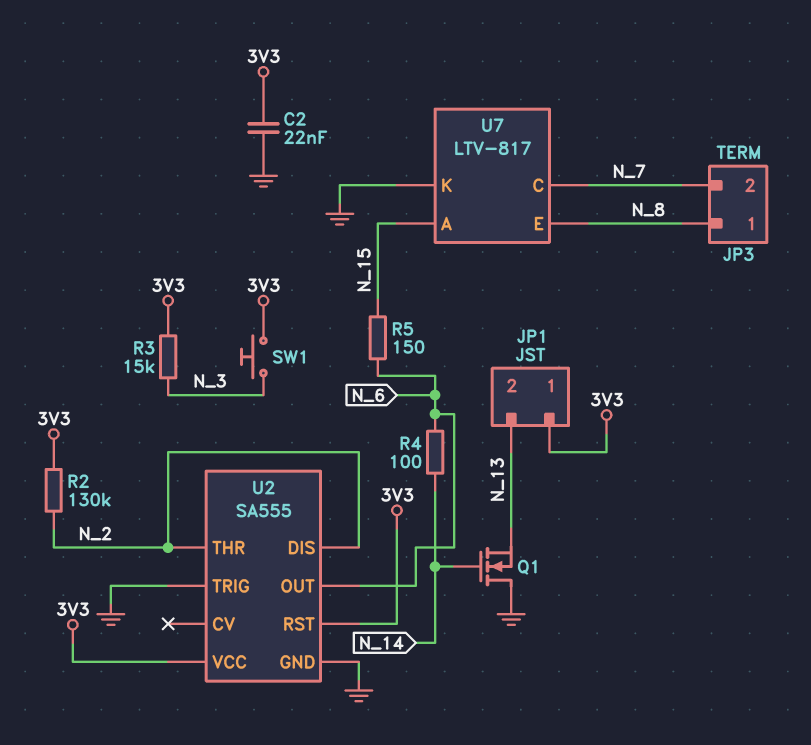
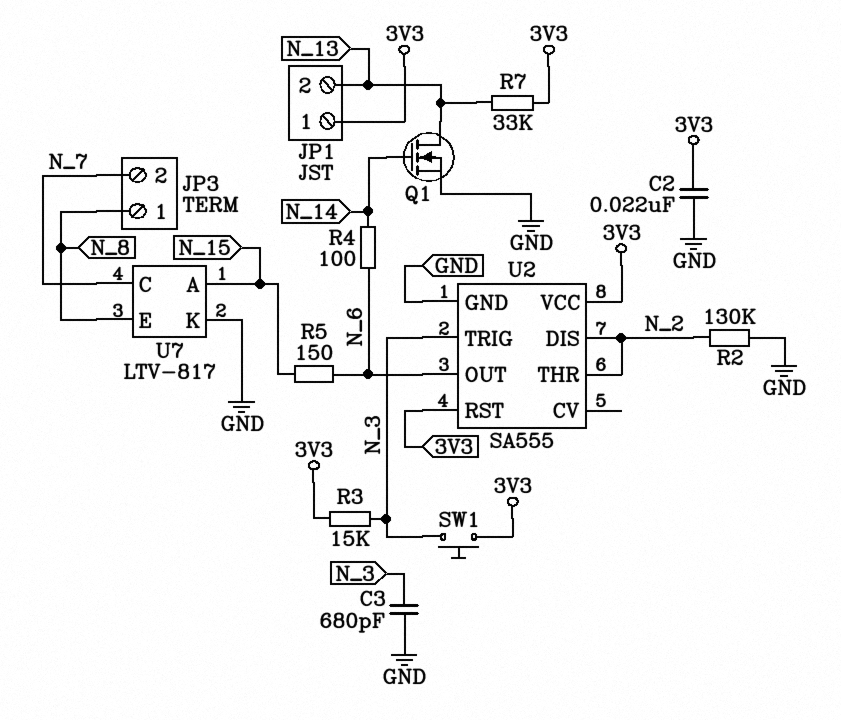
C3: none -> 680pF (GND, N_3)
Q1: NMOS (G N_14, D GND, S N_13) -> NMOS (G N_14, D N_13, S GND)
R2: 130k (3V3, N_2) -> 130k (GND, N_2)
R7: none -> 33k (3V3, N_13)
U2 pin TRIG: GND -> N_3

